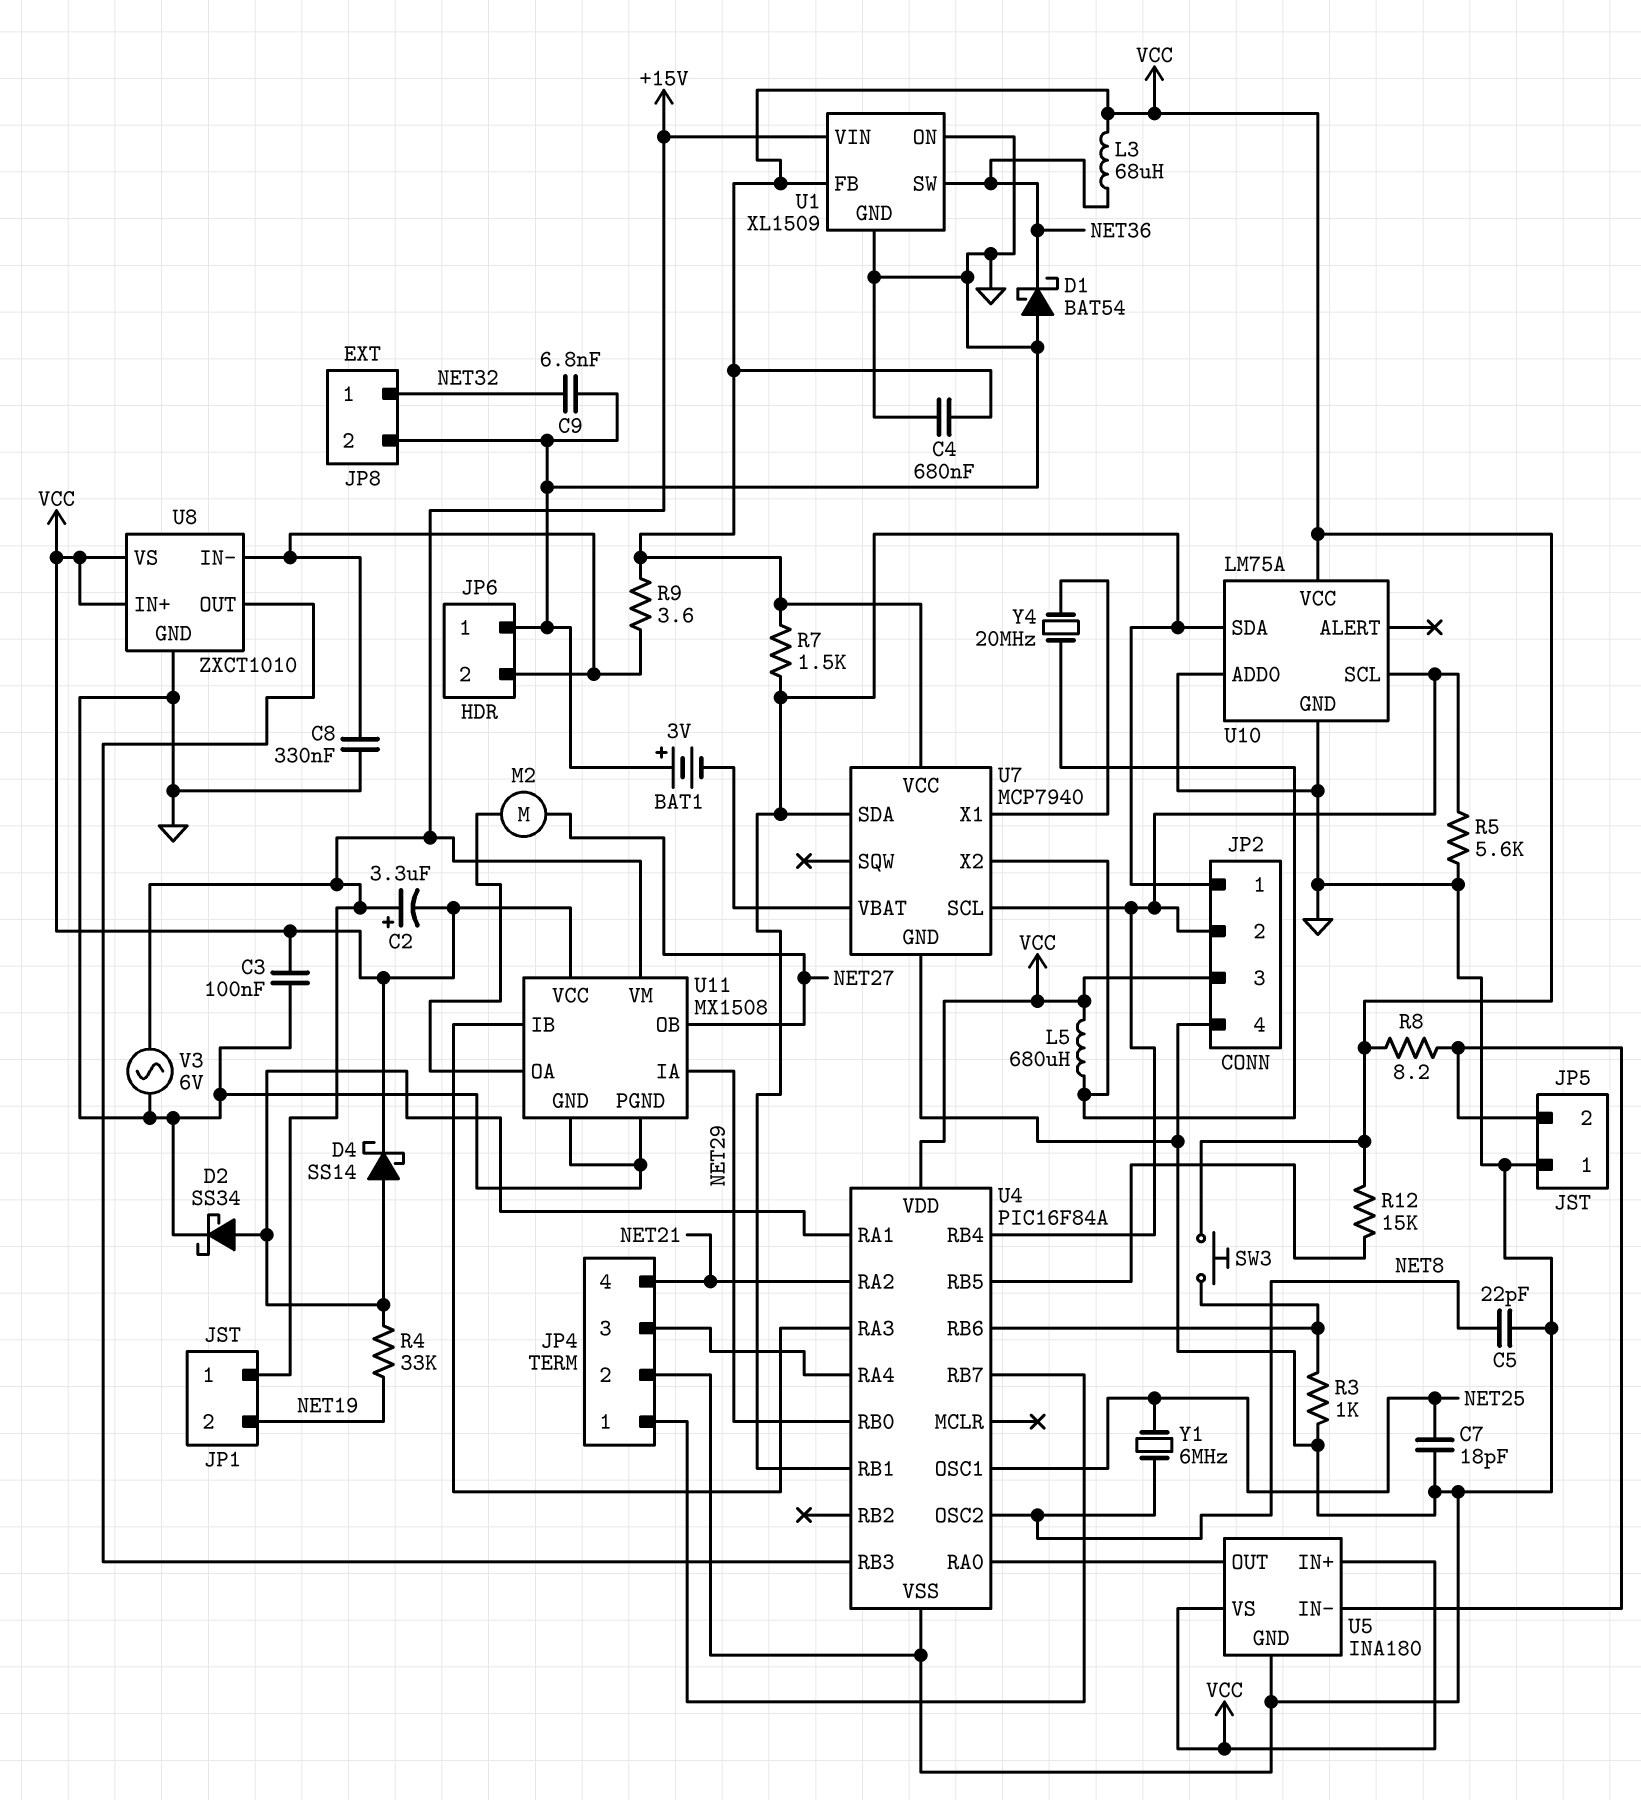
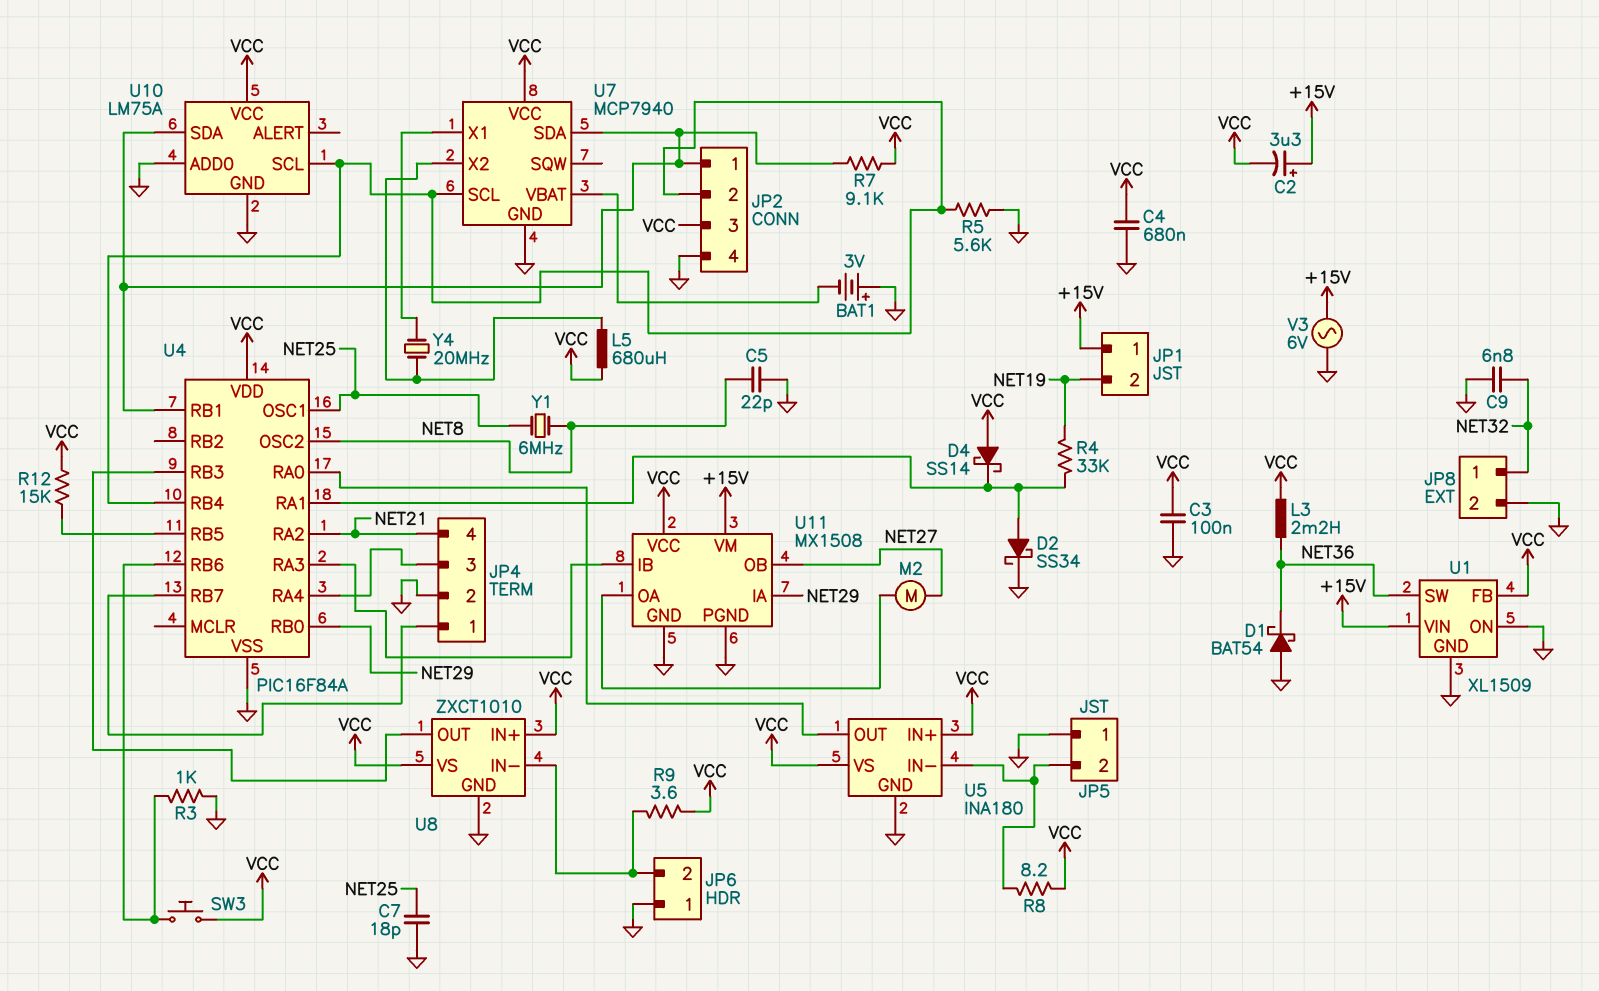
C8: 330nF (GND, JP6/2) -> none
D4: schottky SS14 (A U4/RA1, K VCC) -> schottky SS14 (A VCC, K U4/RA1)
L3: 68uH (NET36, VCC) -> 2.2mH (NET36, VCC)
R7: 1.5k (JP2/1, VCC) -> 9.1k (JP2/1, VCC)

